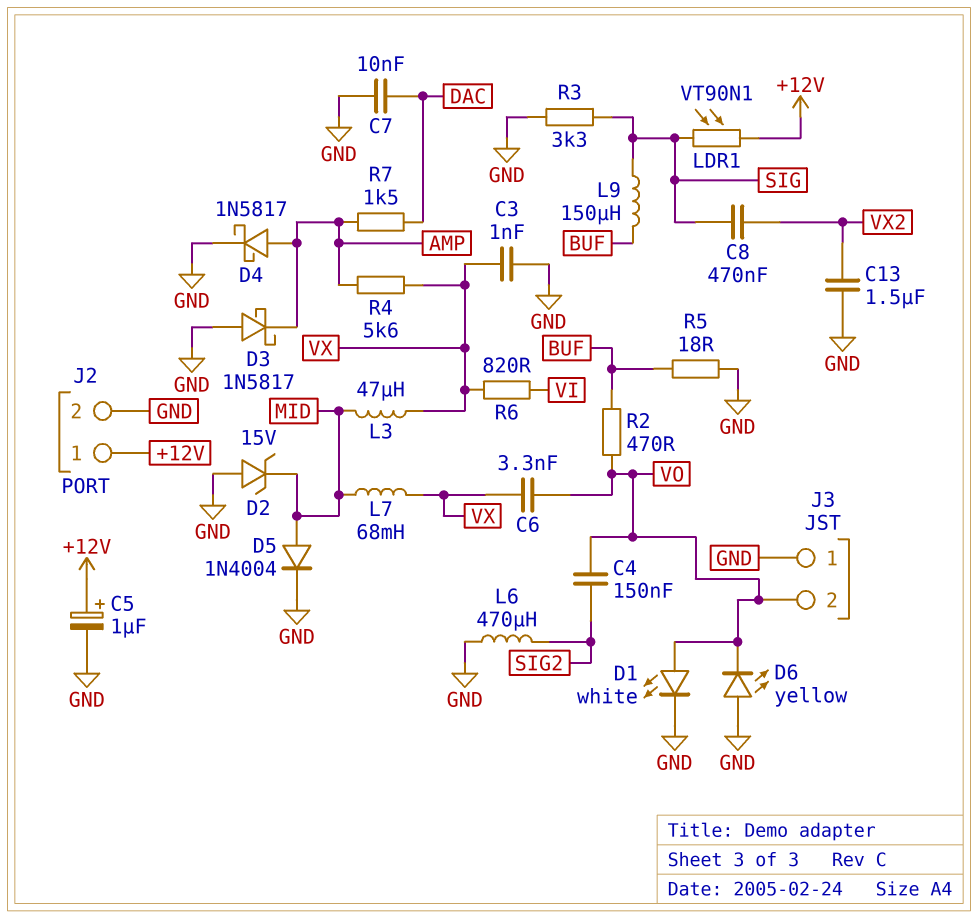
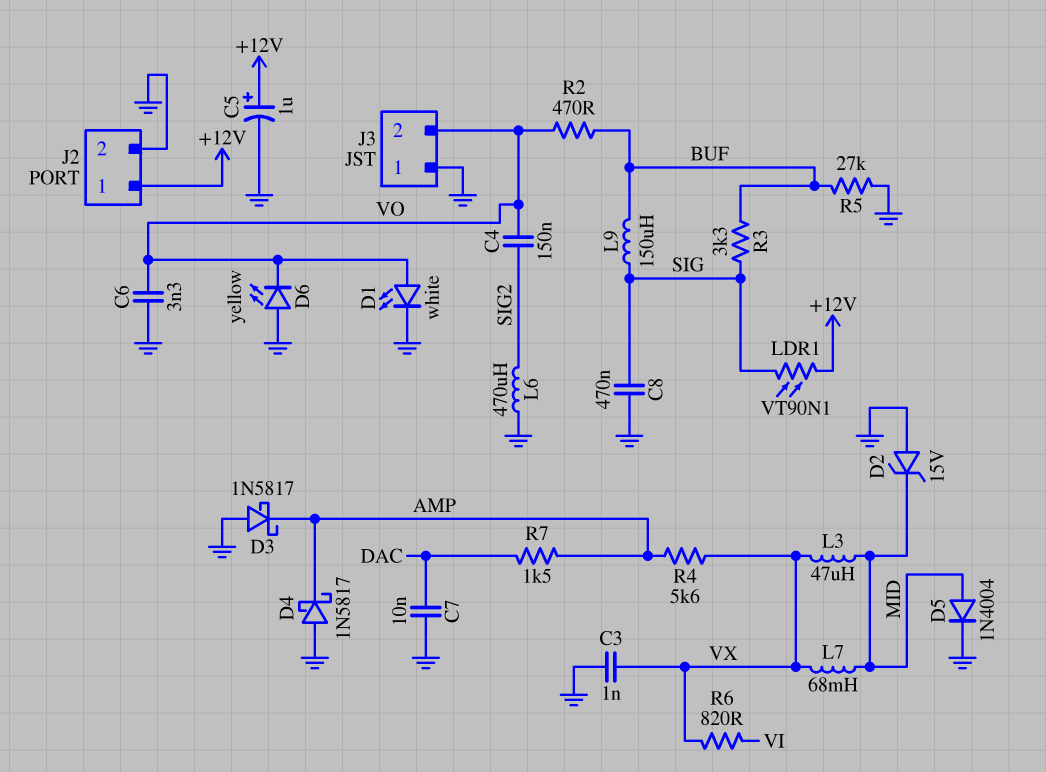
C6: 3.3nF (VO, VX) -> 3.3nF (GND, VO)
C8: 470nF (SIG, VX2) -> 470nF (GND, SIG)
C13: 1.5uF (GND, VX2) -> none
D4: schottky 1N5817 (A AMP, K GND) -> schottky 1N5817 (A GND, K AMP)
R3: 3.3k (GND, SIG) -> 3.3k (BUF, SIG)
R5: 18 (BUF, GND) -> 27k (BUF, GND)

